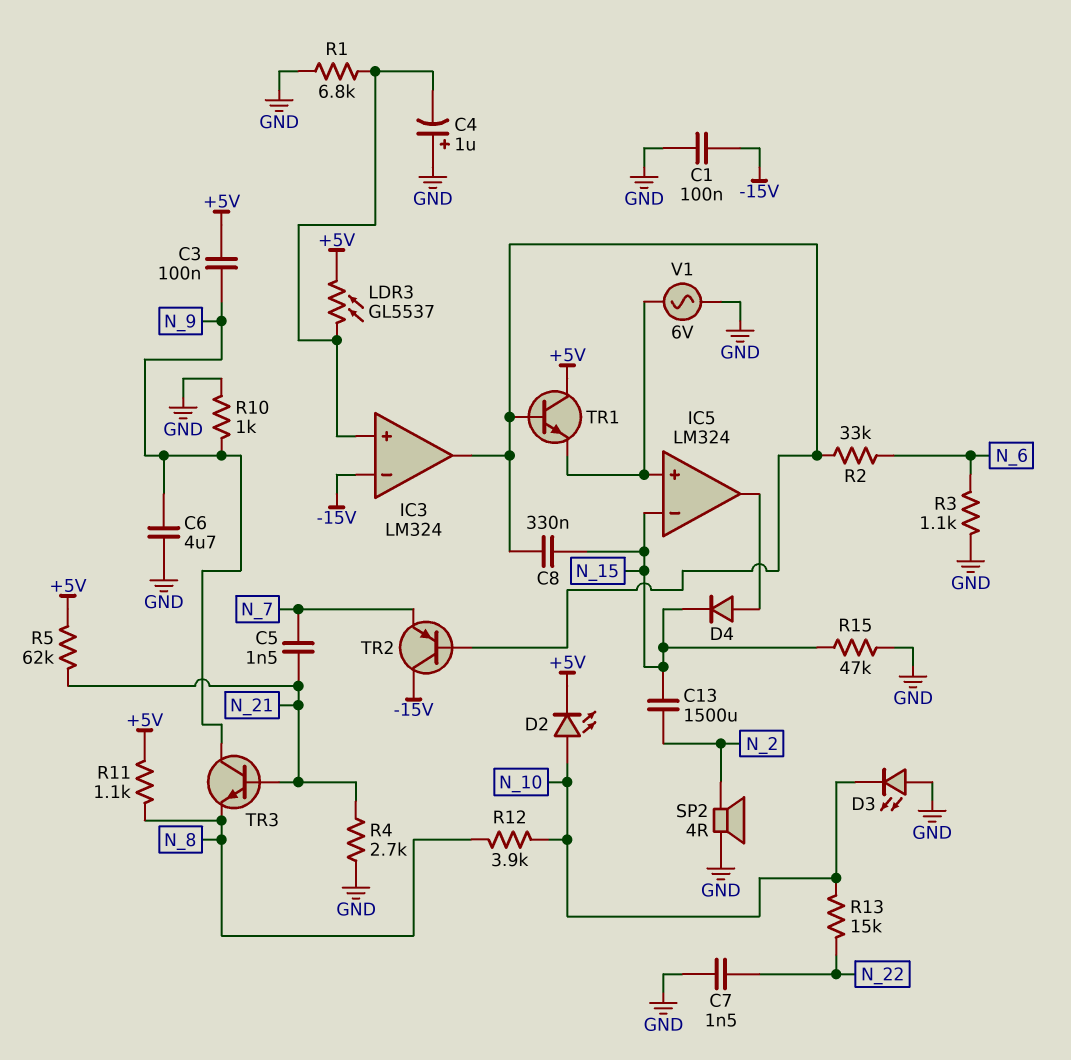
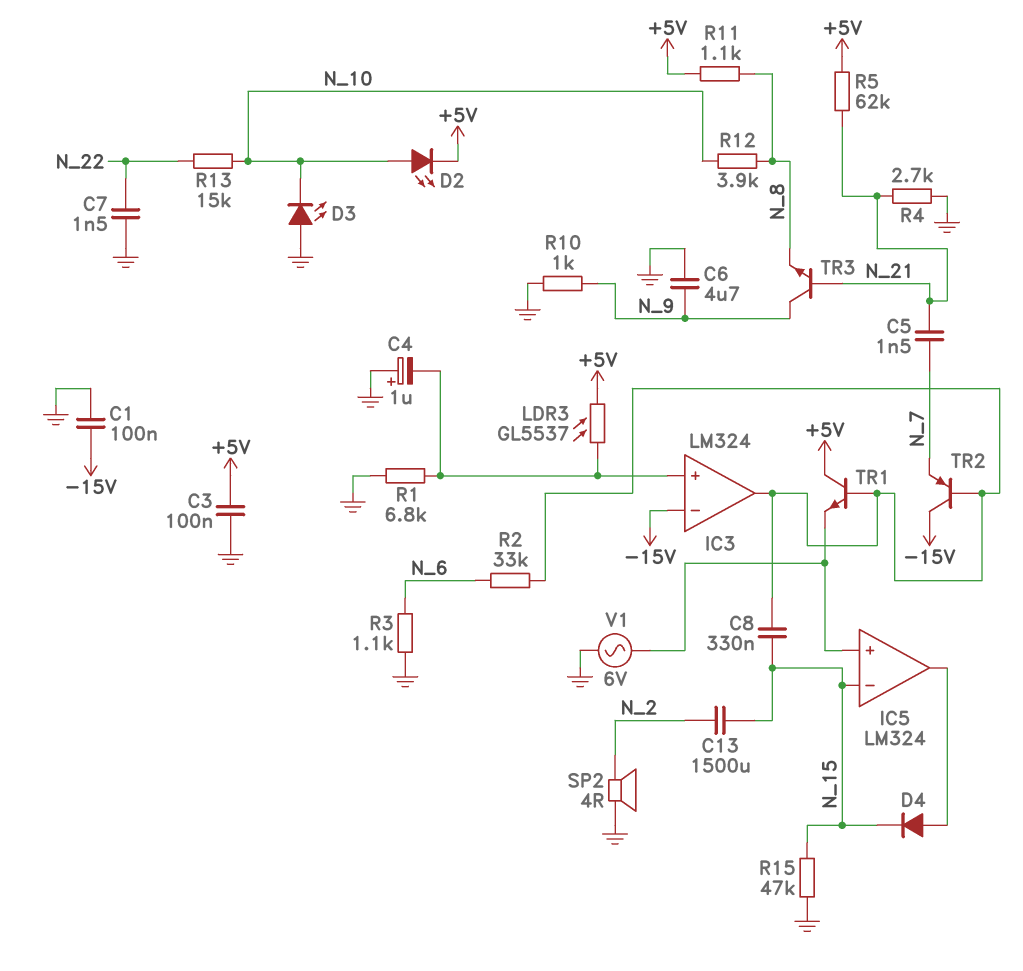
C3: 100nF (+5V, N_9) -> 100nF (+5V, GND)

